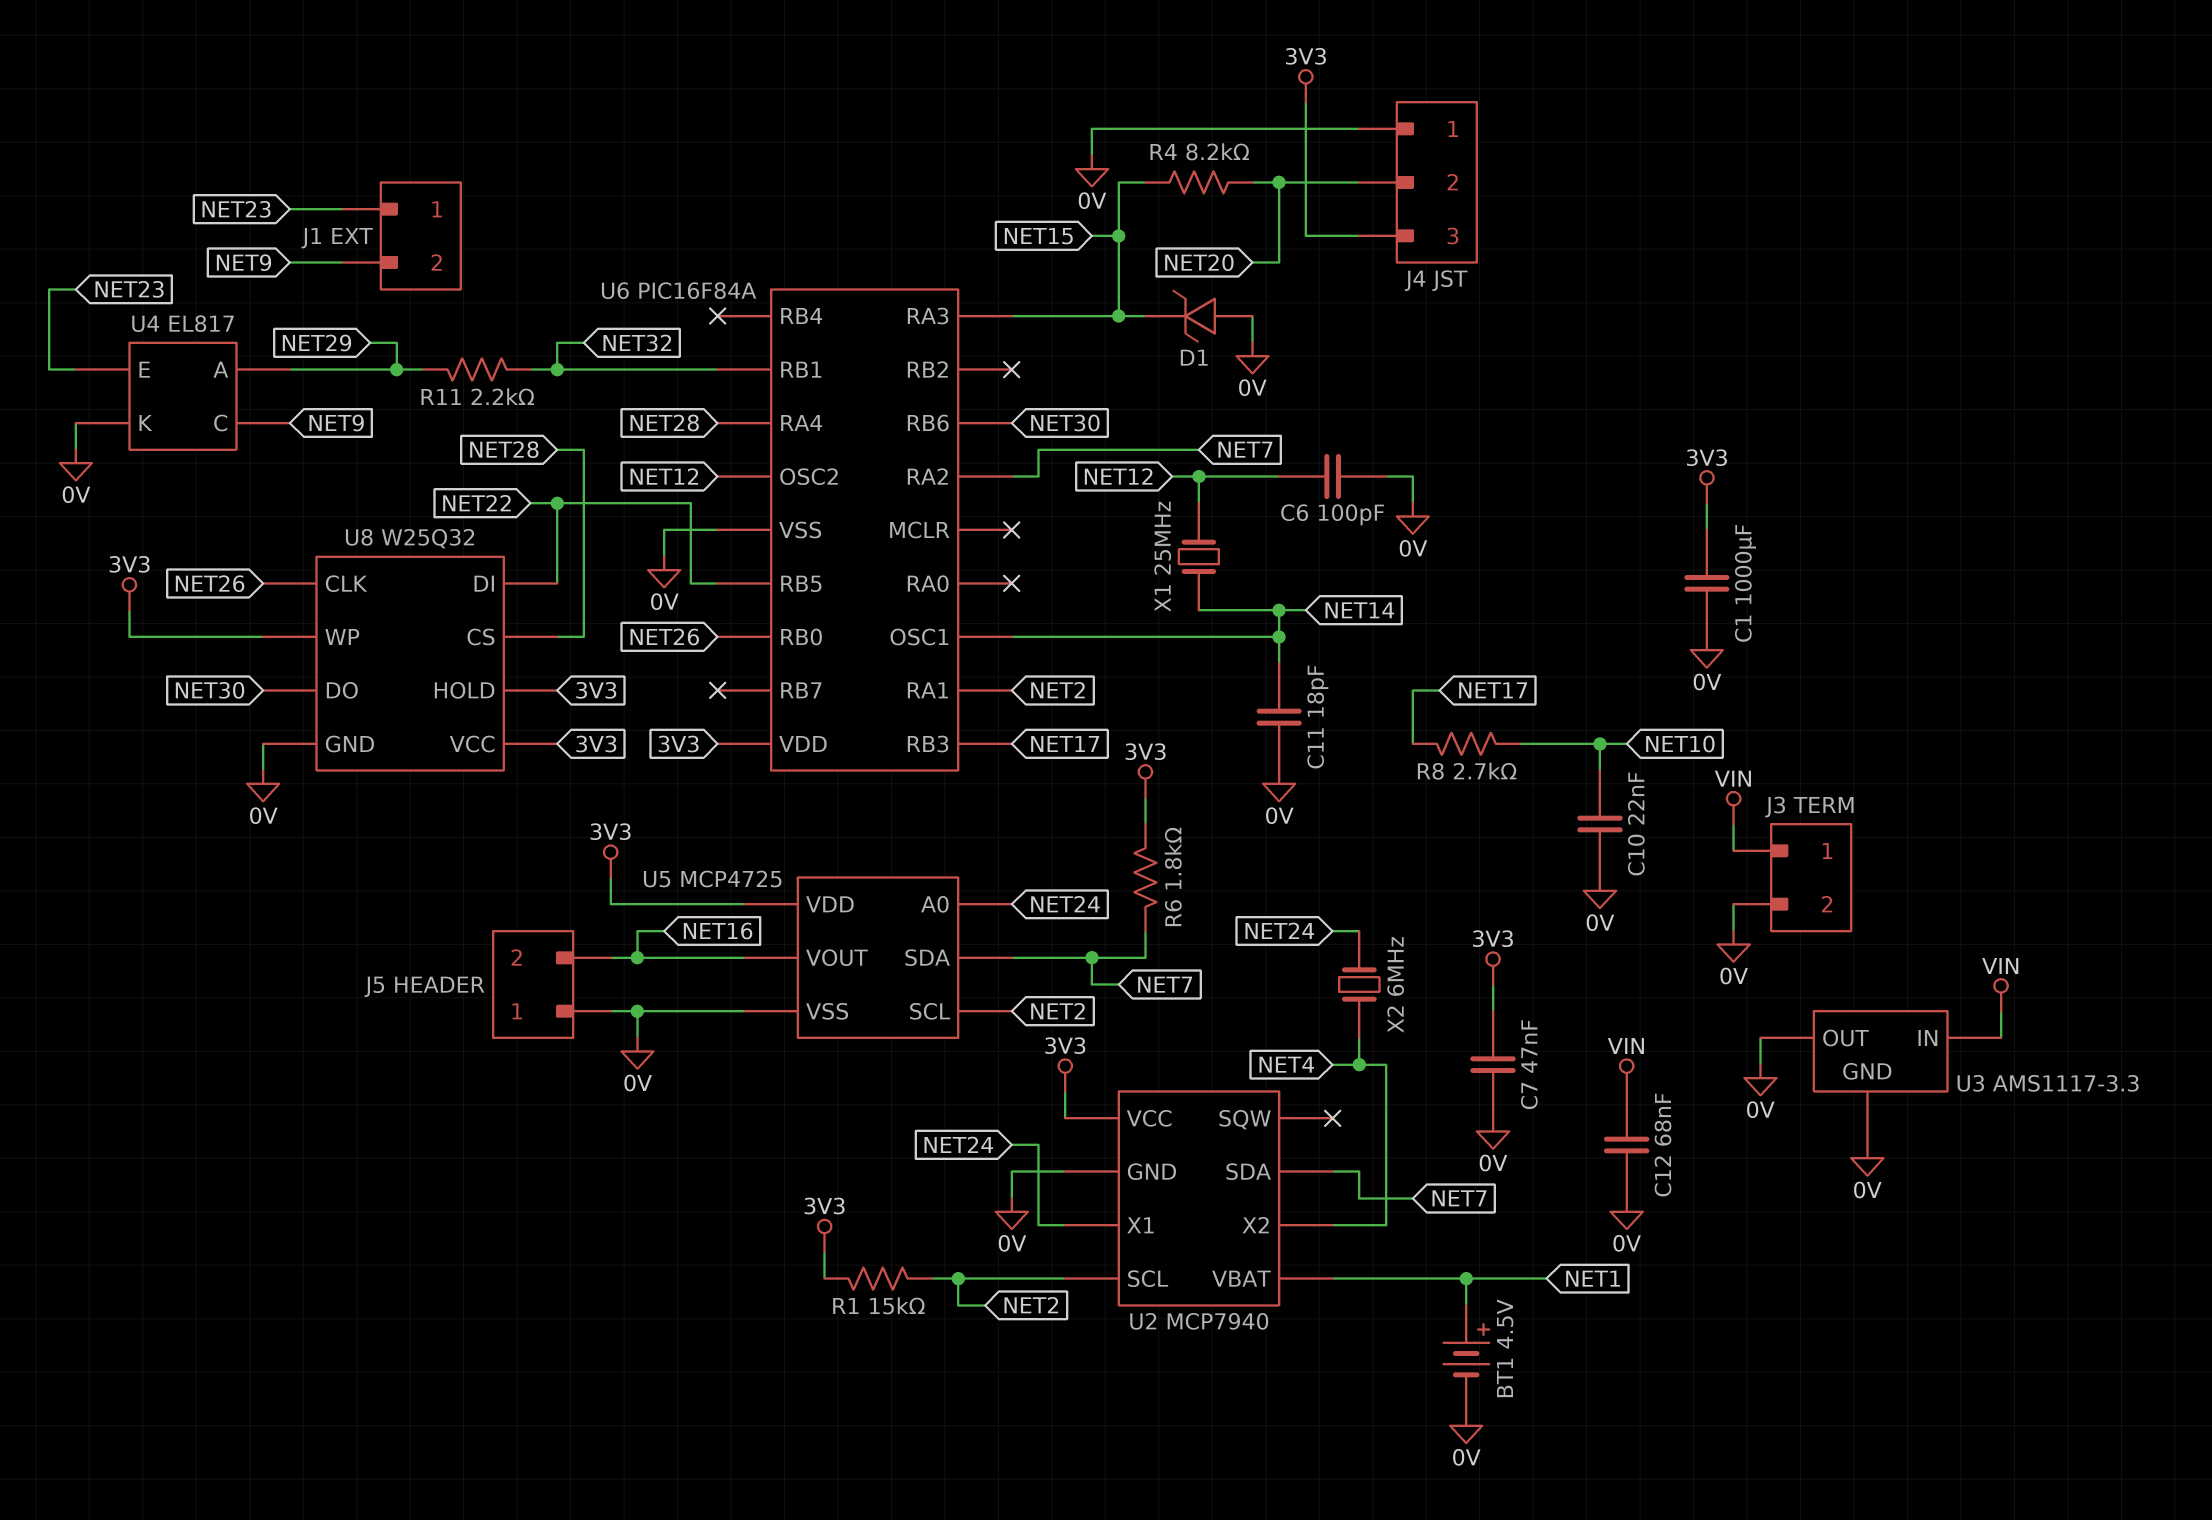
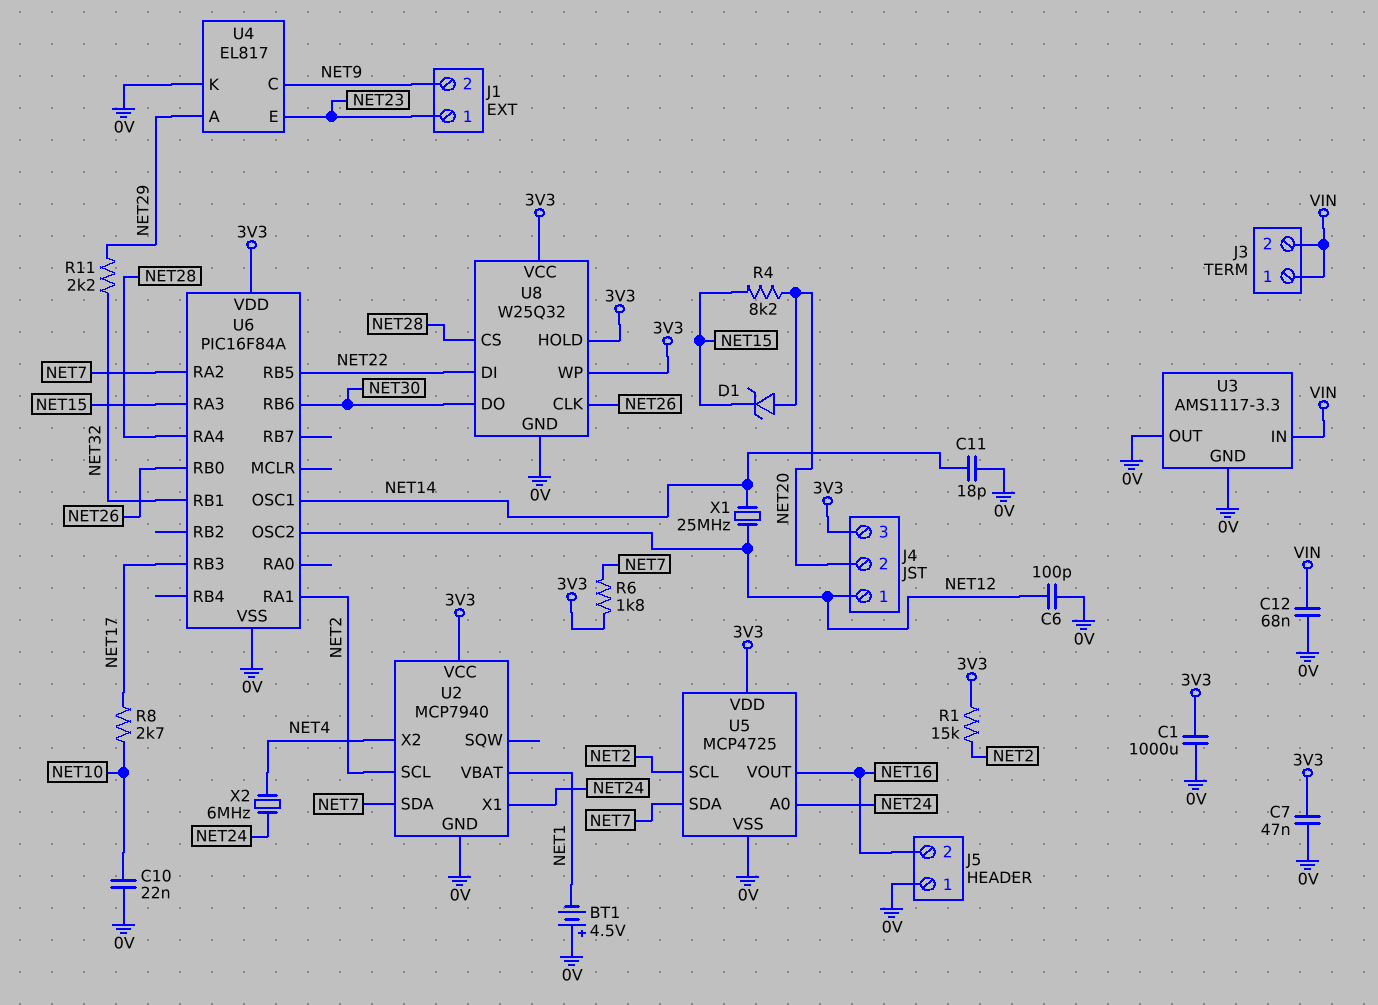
BT1: 4.5V (plus NET1, minus 0V) -> 4.5V (plus 0V, minus NET1)
D1: zener (A 0V, K NET15) -> zener (A NET20, K NET15)
J3 pin 2: 0V -> VIN
J4 pin 1: 0V -> NET12

